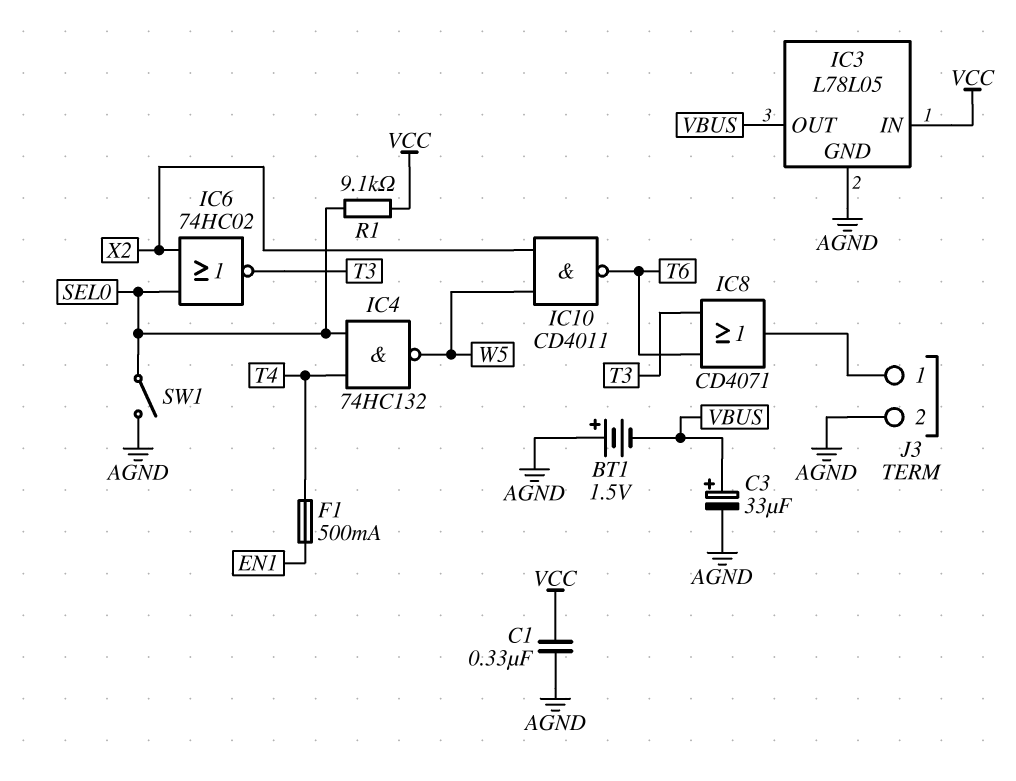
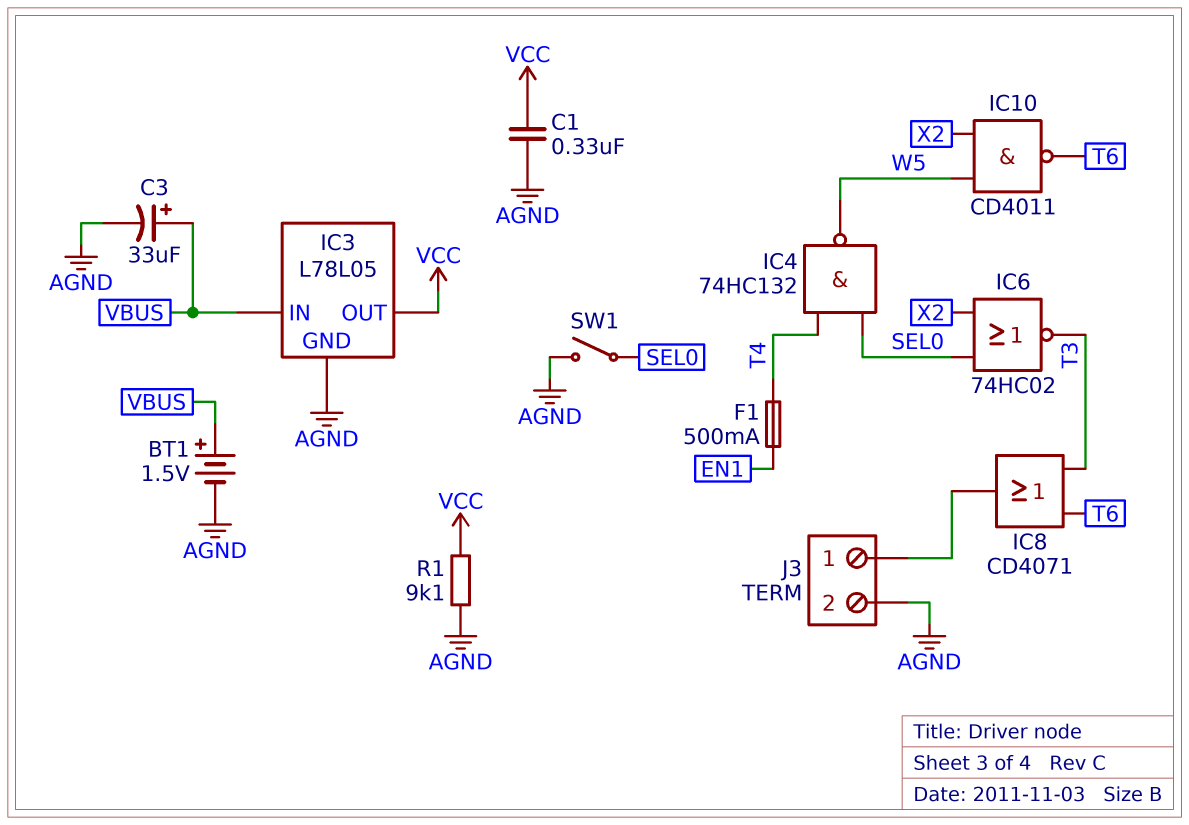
BT1: 1.5V (plus AGND, minus VBUS) -> 1.5V (plus VBUS, minus AGND)
IC3 pin IN: VCC -> VBUS
IC3 pin OUT: VBUS -> VCC
R1: 9.1k (SEL0, VCC) -> 9.1k (AGND, VCC)

